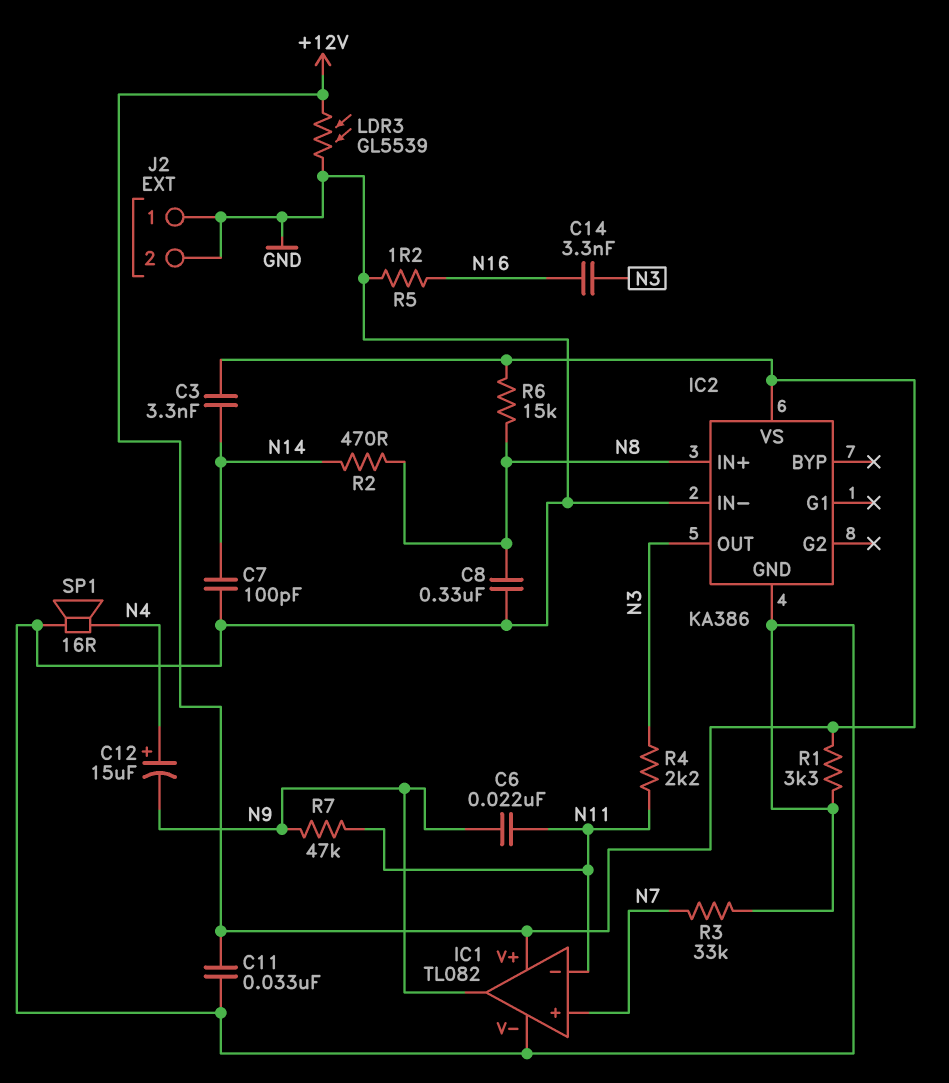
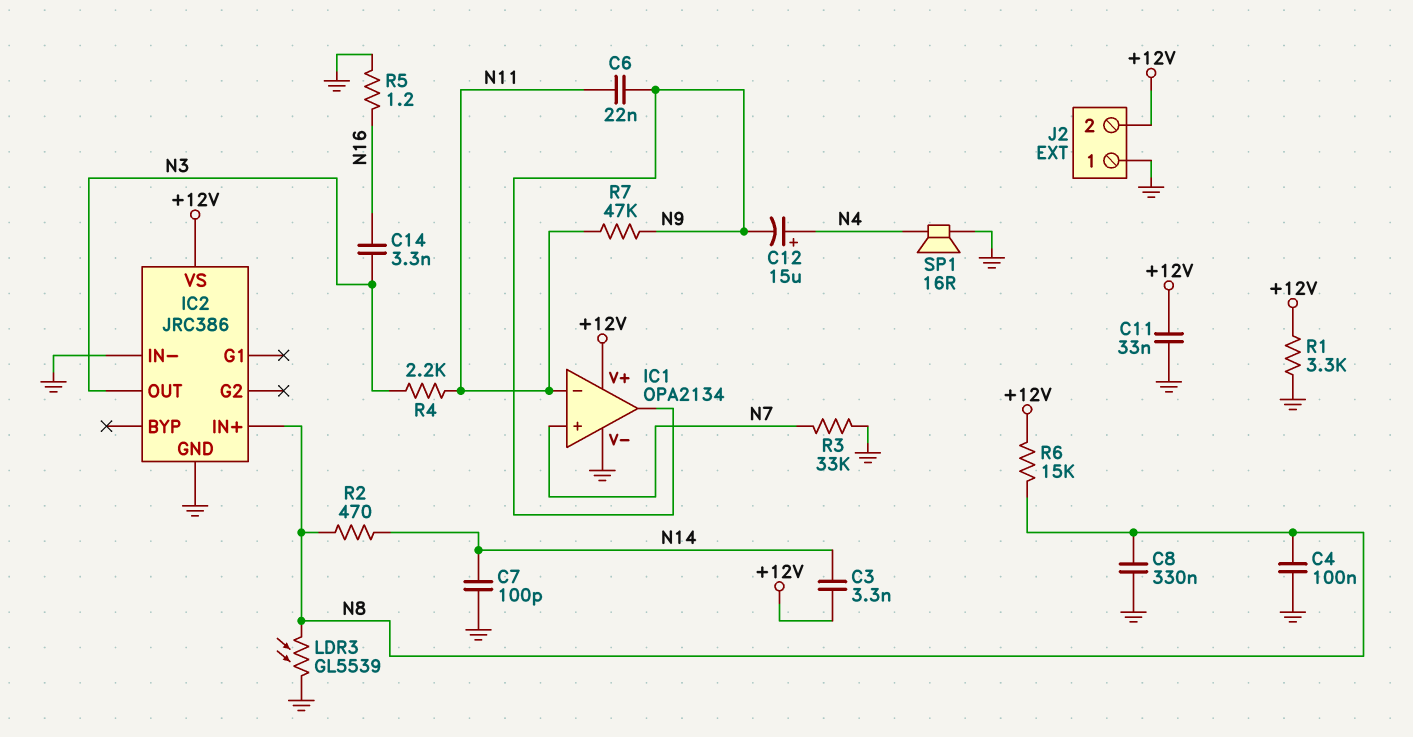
C4: none -> 100nF (GND, N8)
IC1: TL082 -> OPA2134
IC2: KA386 -> JRC386
J2 pin 2: GND -> +12V
LDR3: GL5539 (+12V, GND) -> GL5539 (GND, N8)

